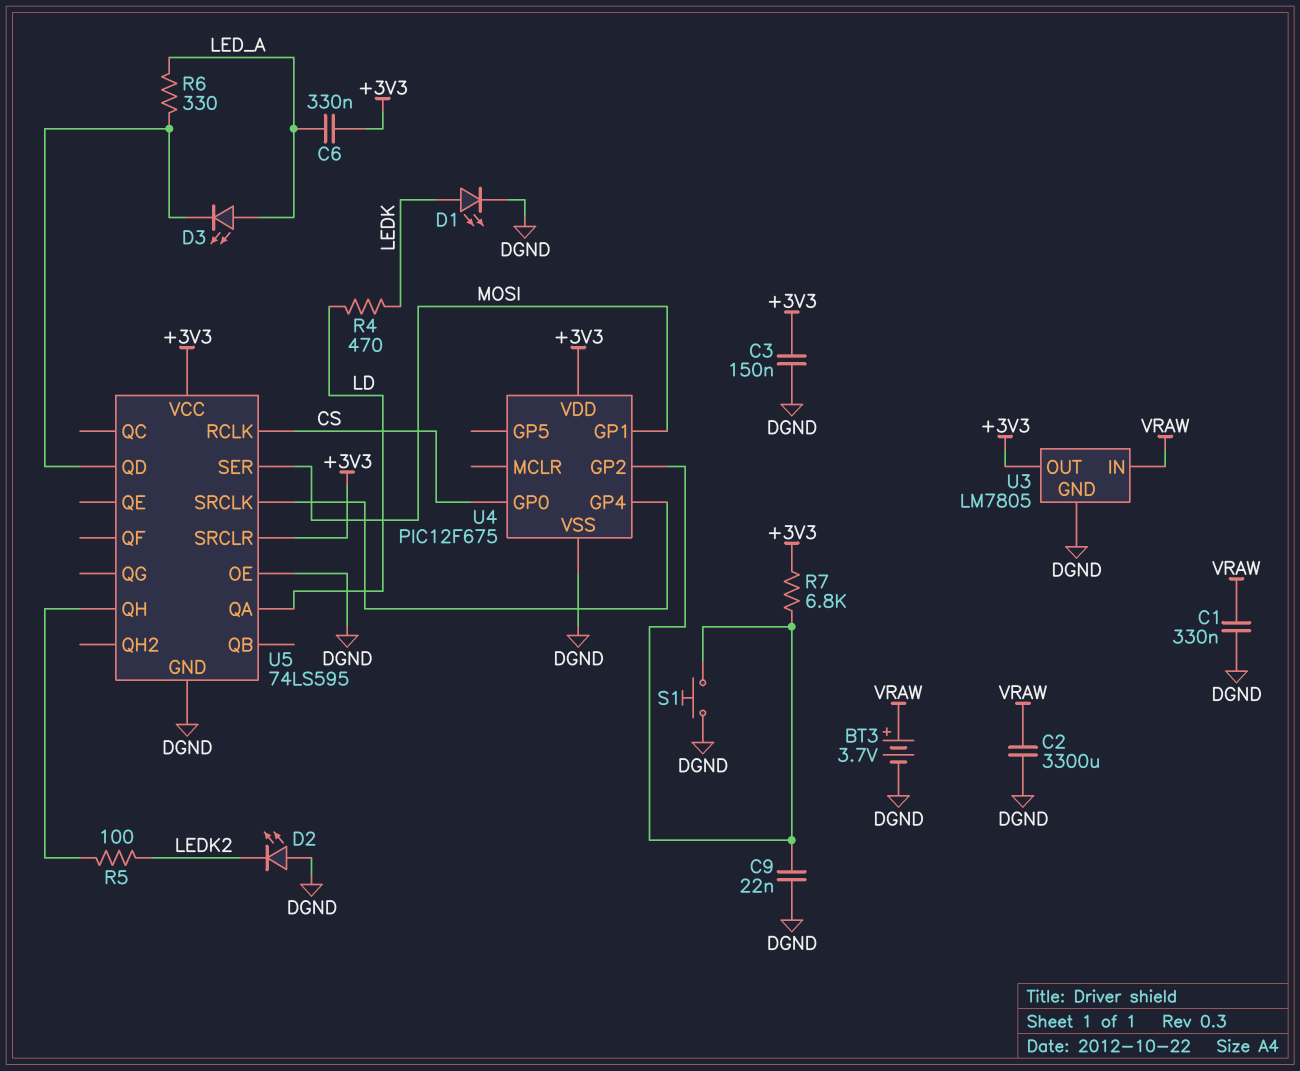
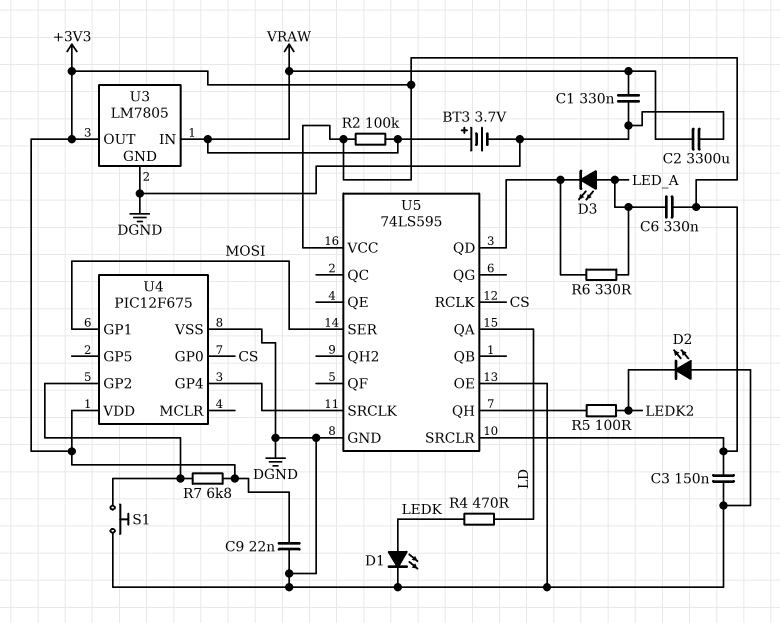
C9: 22nF (DGND, U4/GP2) -> 22nF (+3V3, DGND)
R2: none -> 100k (+3V3, VRAW)

